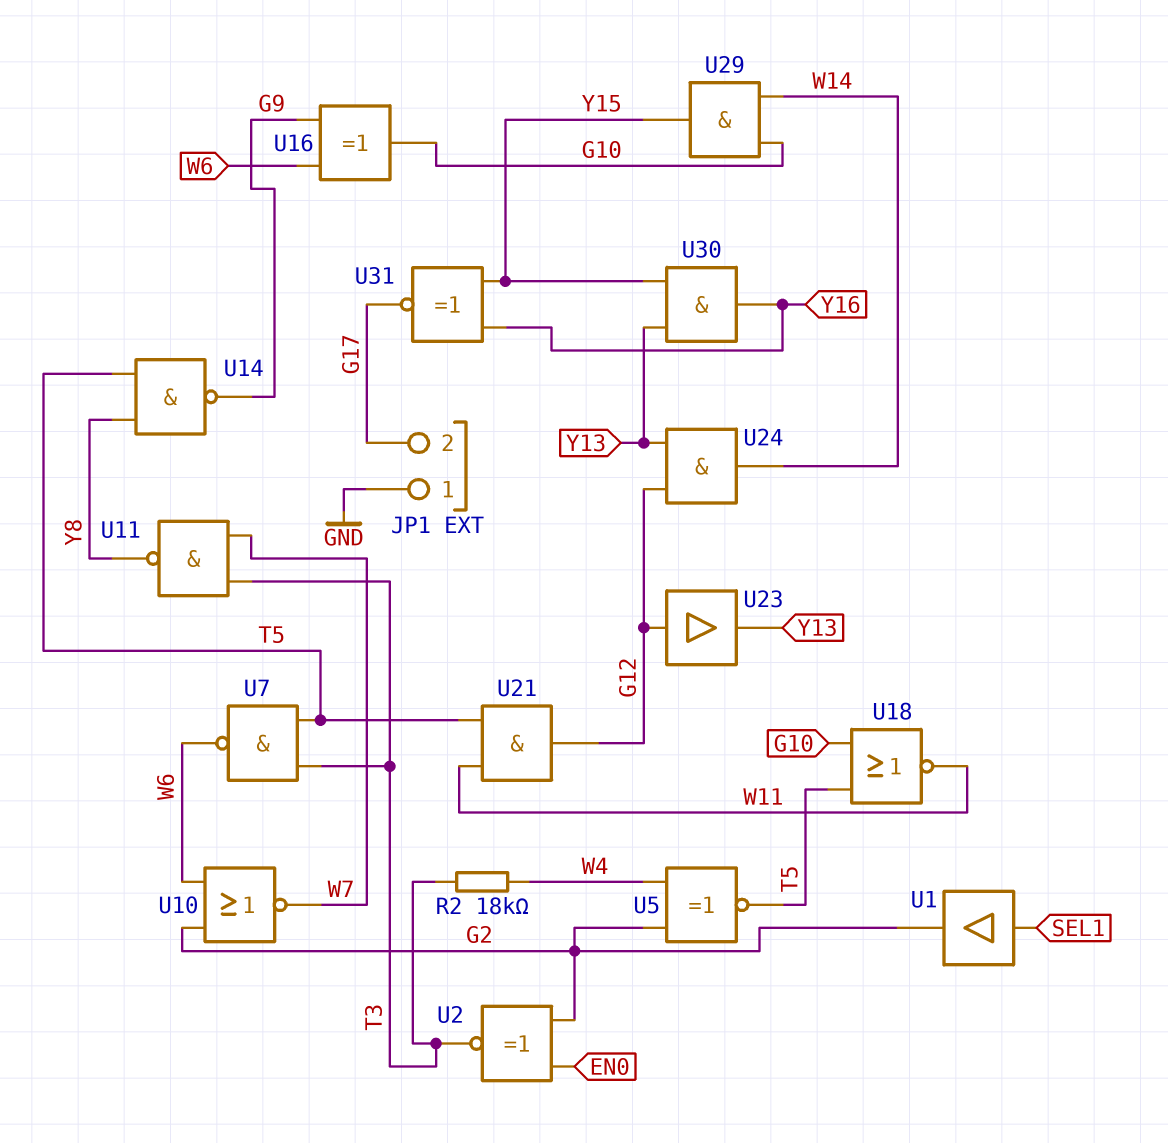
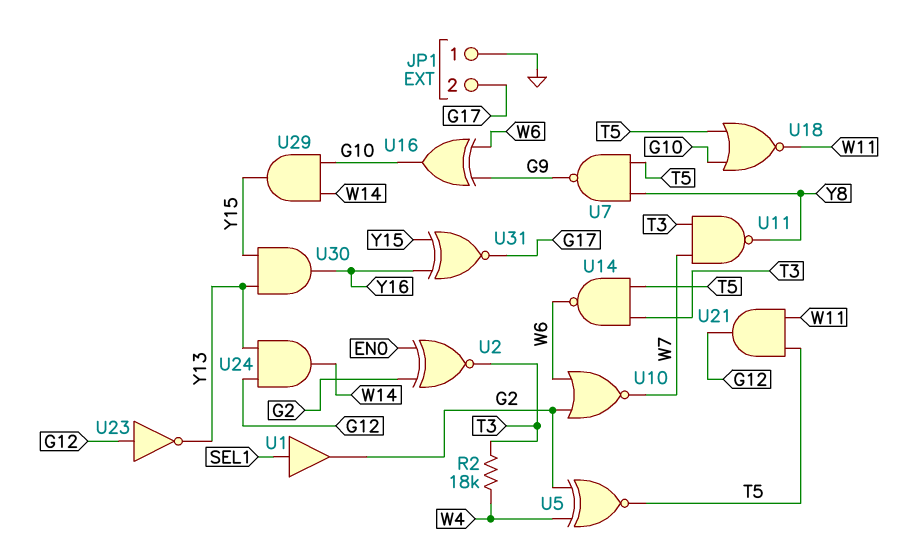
U7: NAND (in T3, in T5, out W6) -> NAND (in T5, in Y8, out G9)
U14: NAND (in T5, in Y8, out G9) -> NAND (in T3, in T5, out W6)
U23: buffer (in G12, out Y13) -> NOT (in G12, out Y13)

